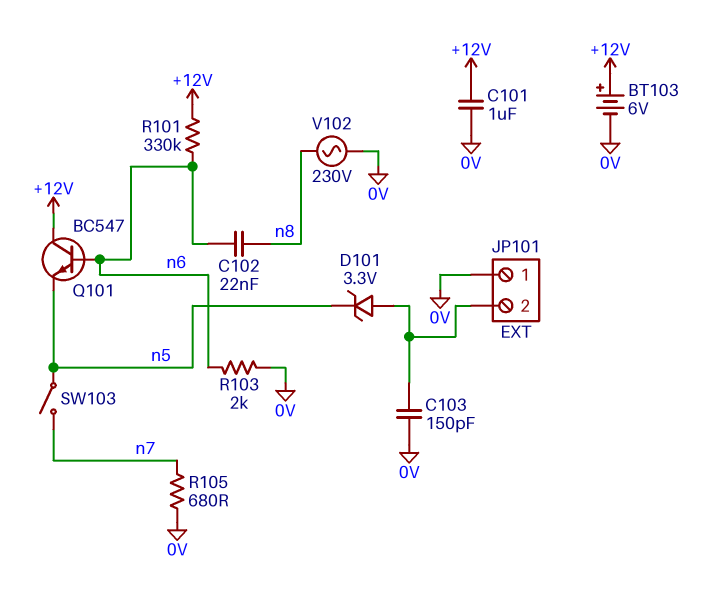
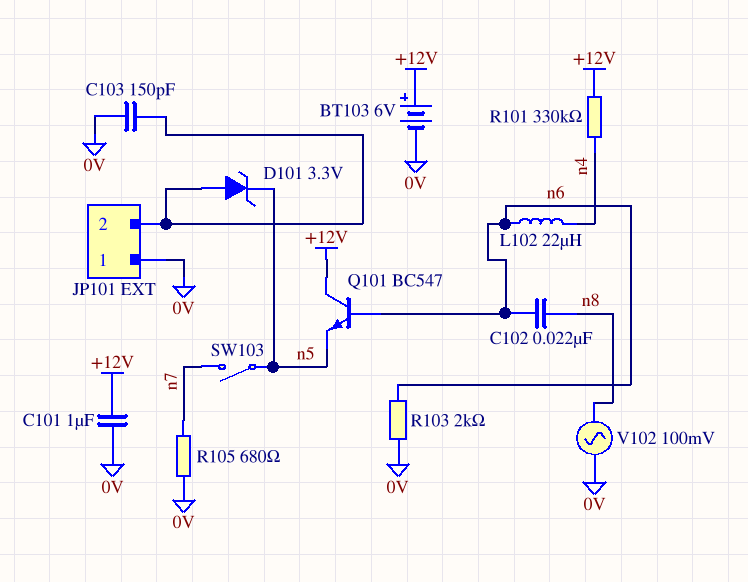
L102: none -> 22uH (n4, n6)
R101: 330k (+12V, n6) -> 330k (+12V, n4)
V102: AC 230V (0V, n8) -> AC 100mV (0V, n8)

